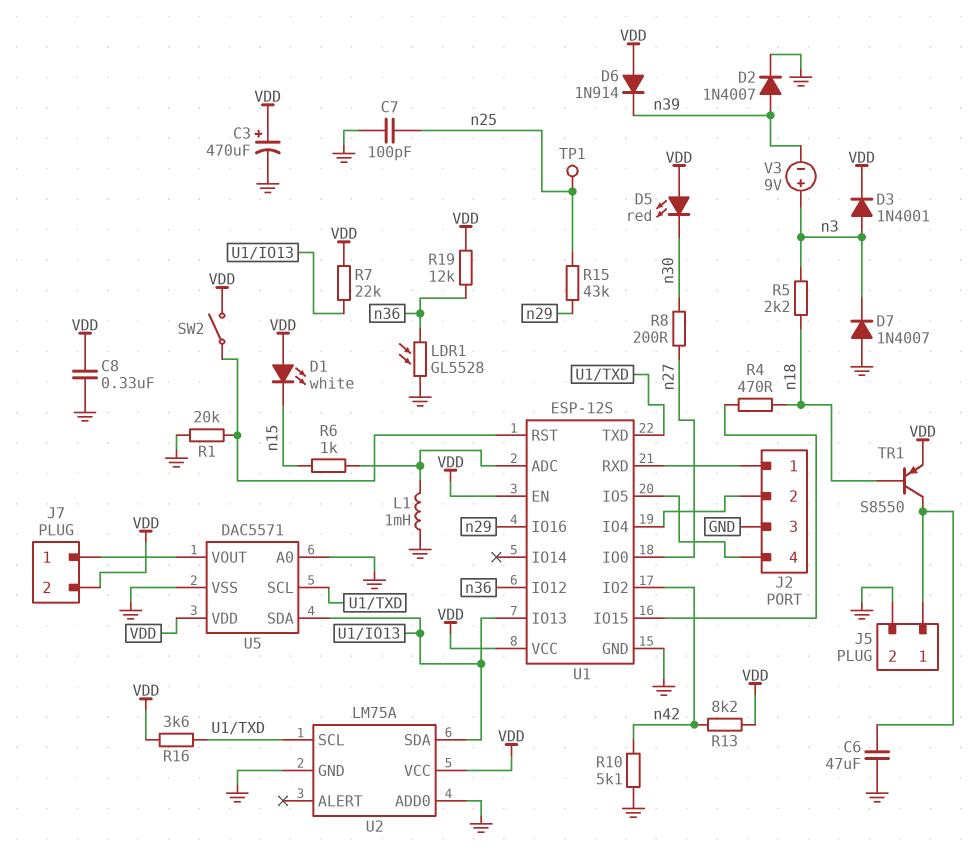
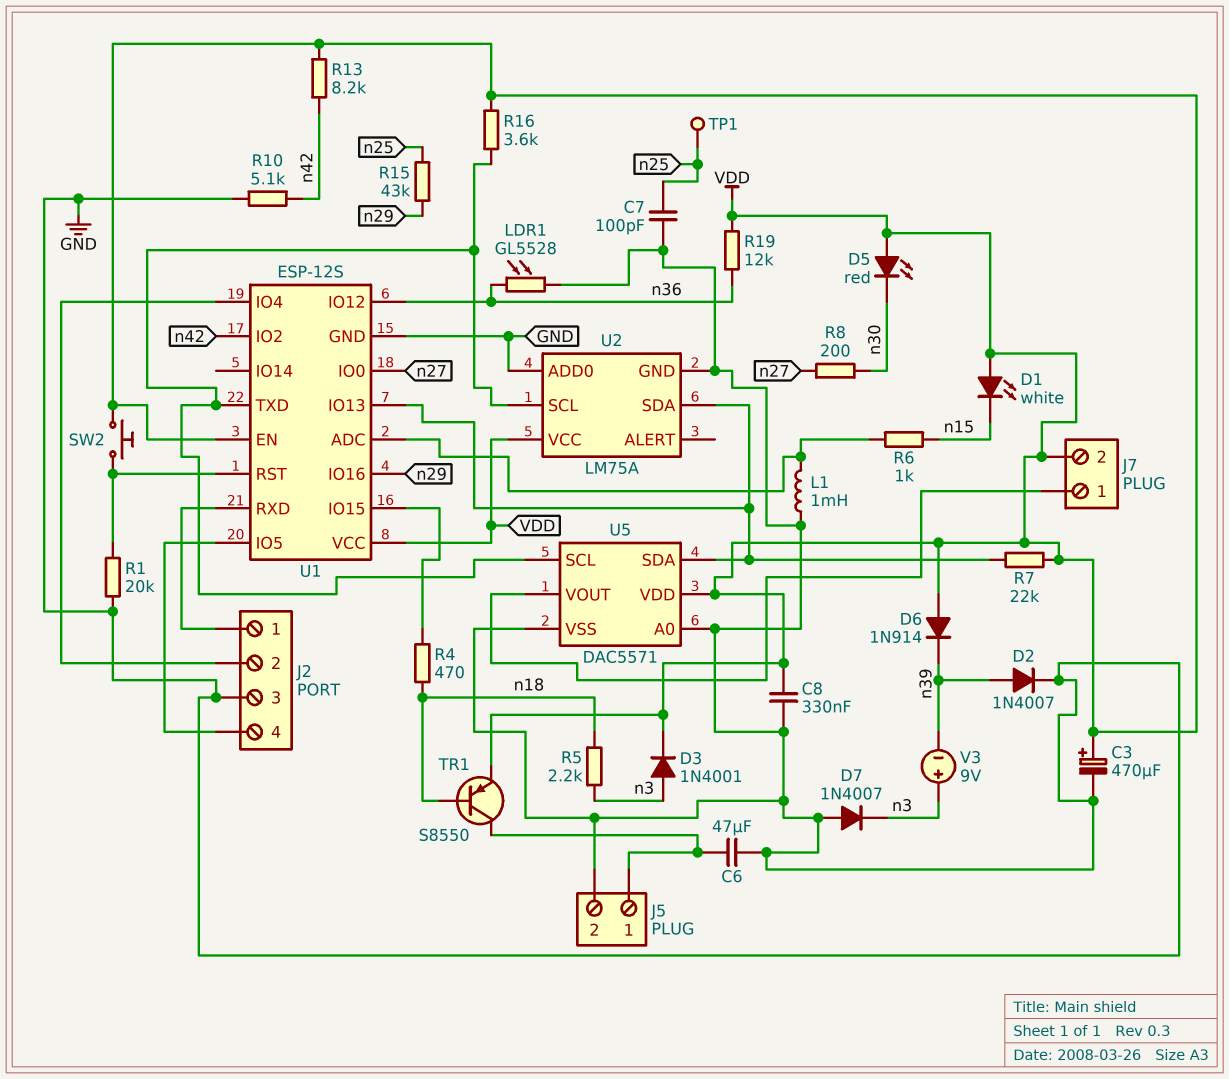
SW2: switch (U1/RST, VDD) -> button (U1/RST, VDD)

